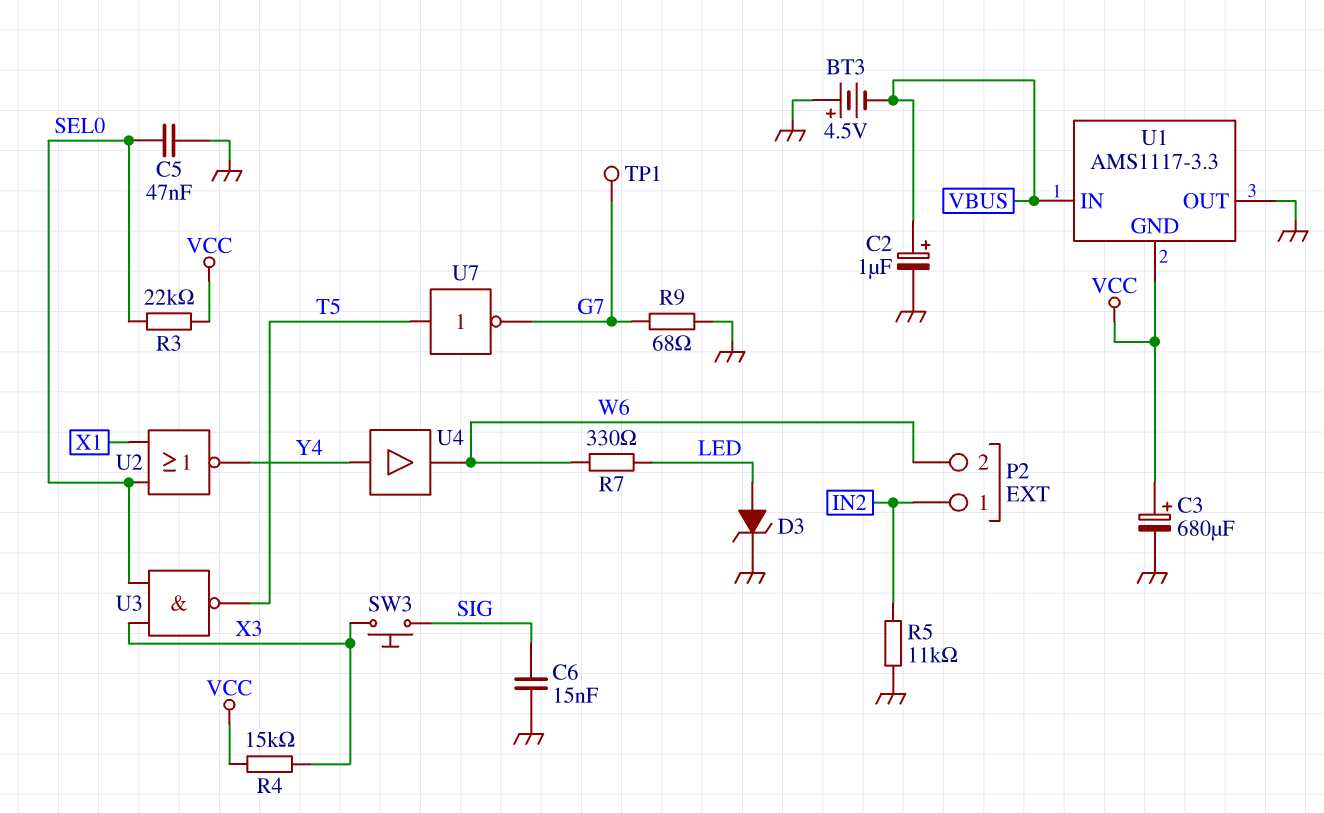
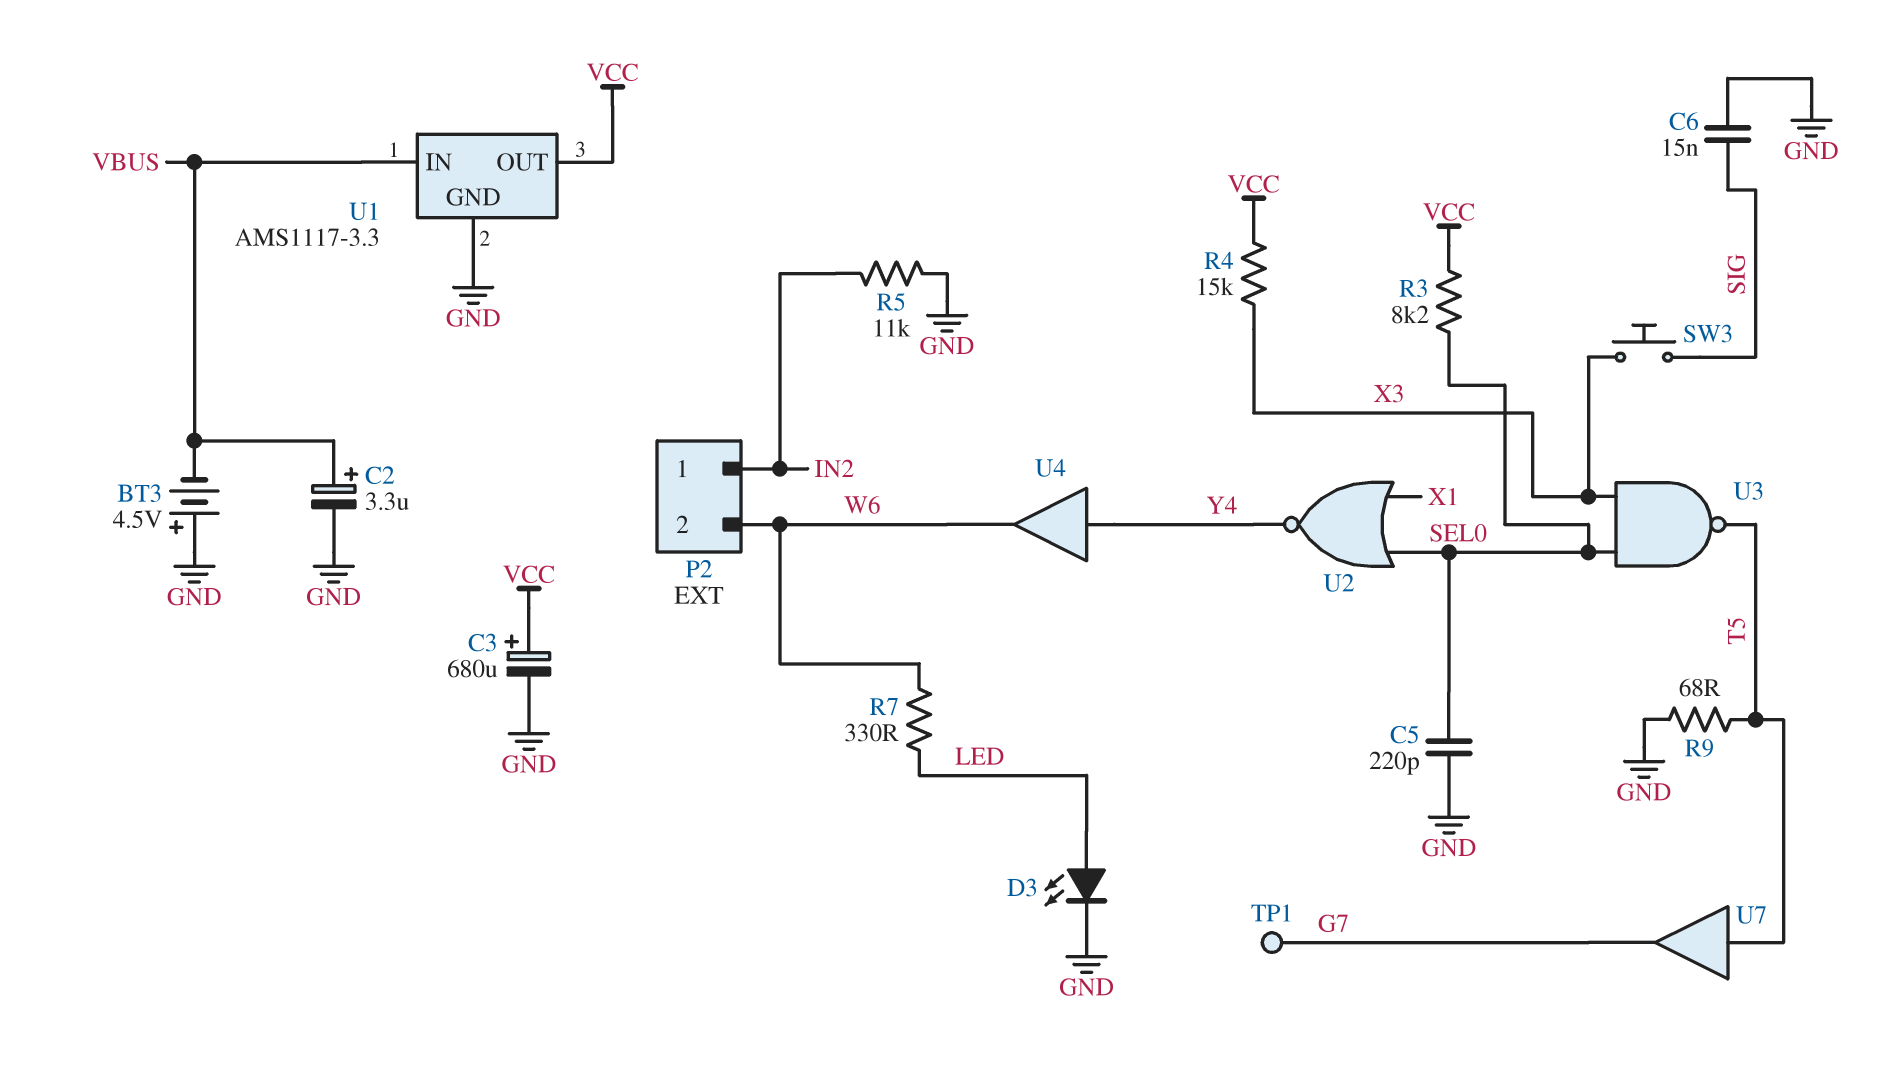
C2: 1uF (plus VBUS, minus GND) -> 3.3uF (plus VBUS, minus GND)
C5: 47nF (GND, SEL0) -> 220pF (GND, SEL0)
D3: zener (A LED, K GND) -> LED (A LED, K GND)
R3: 22k (SEL0, VCC) -> 8.2k (SEL0, VCC)
R9: 68 (G7, GND) -> 68 (GND, T5)
U1 pin GND: VCC -> GND
U1 pin OUT: GND -> VCC
U7: NOT (in T5, out G7) -> buffer (in T5, out G7)

